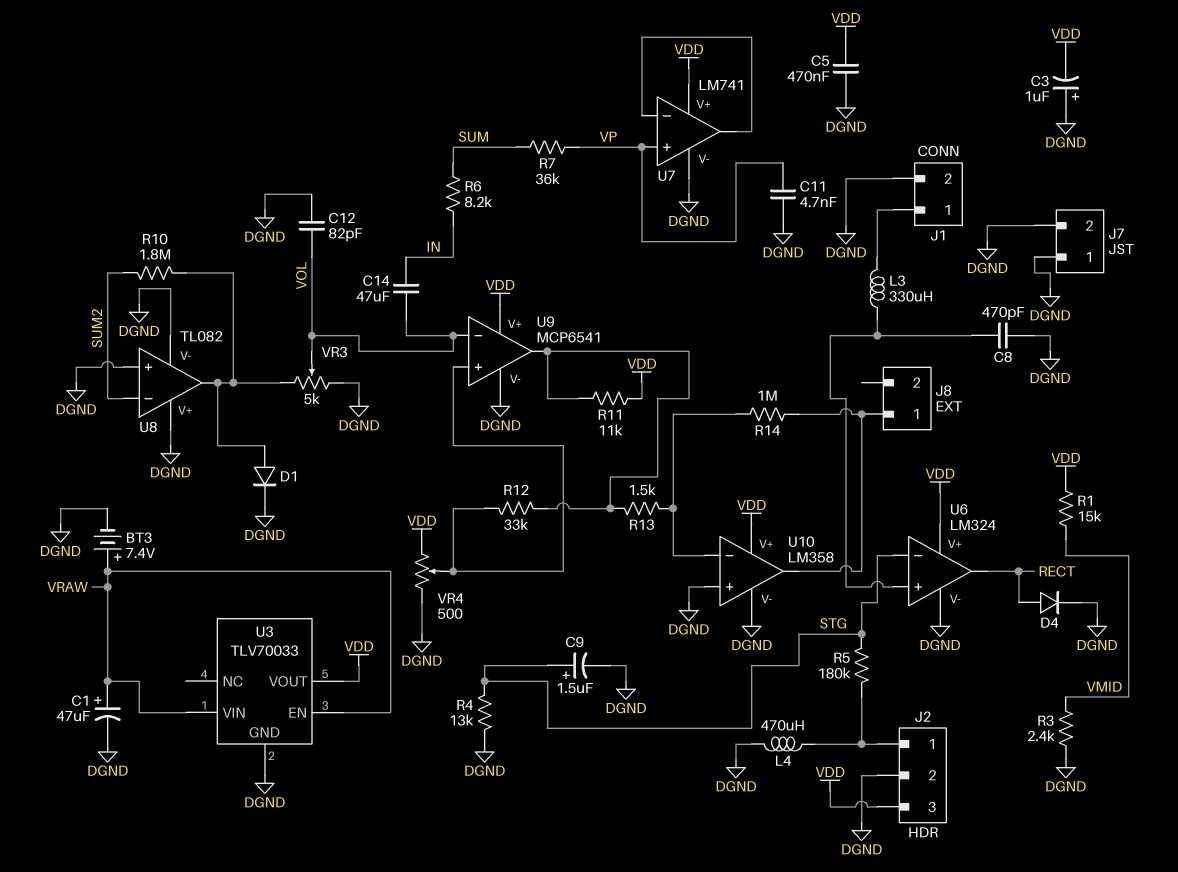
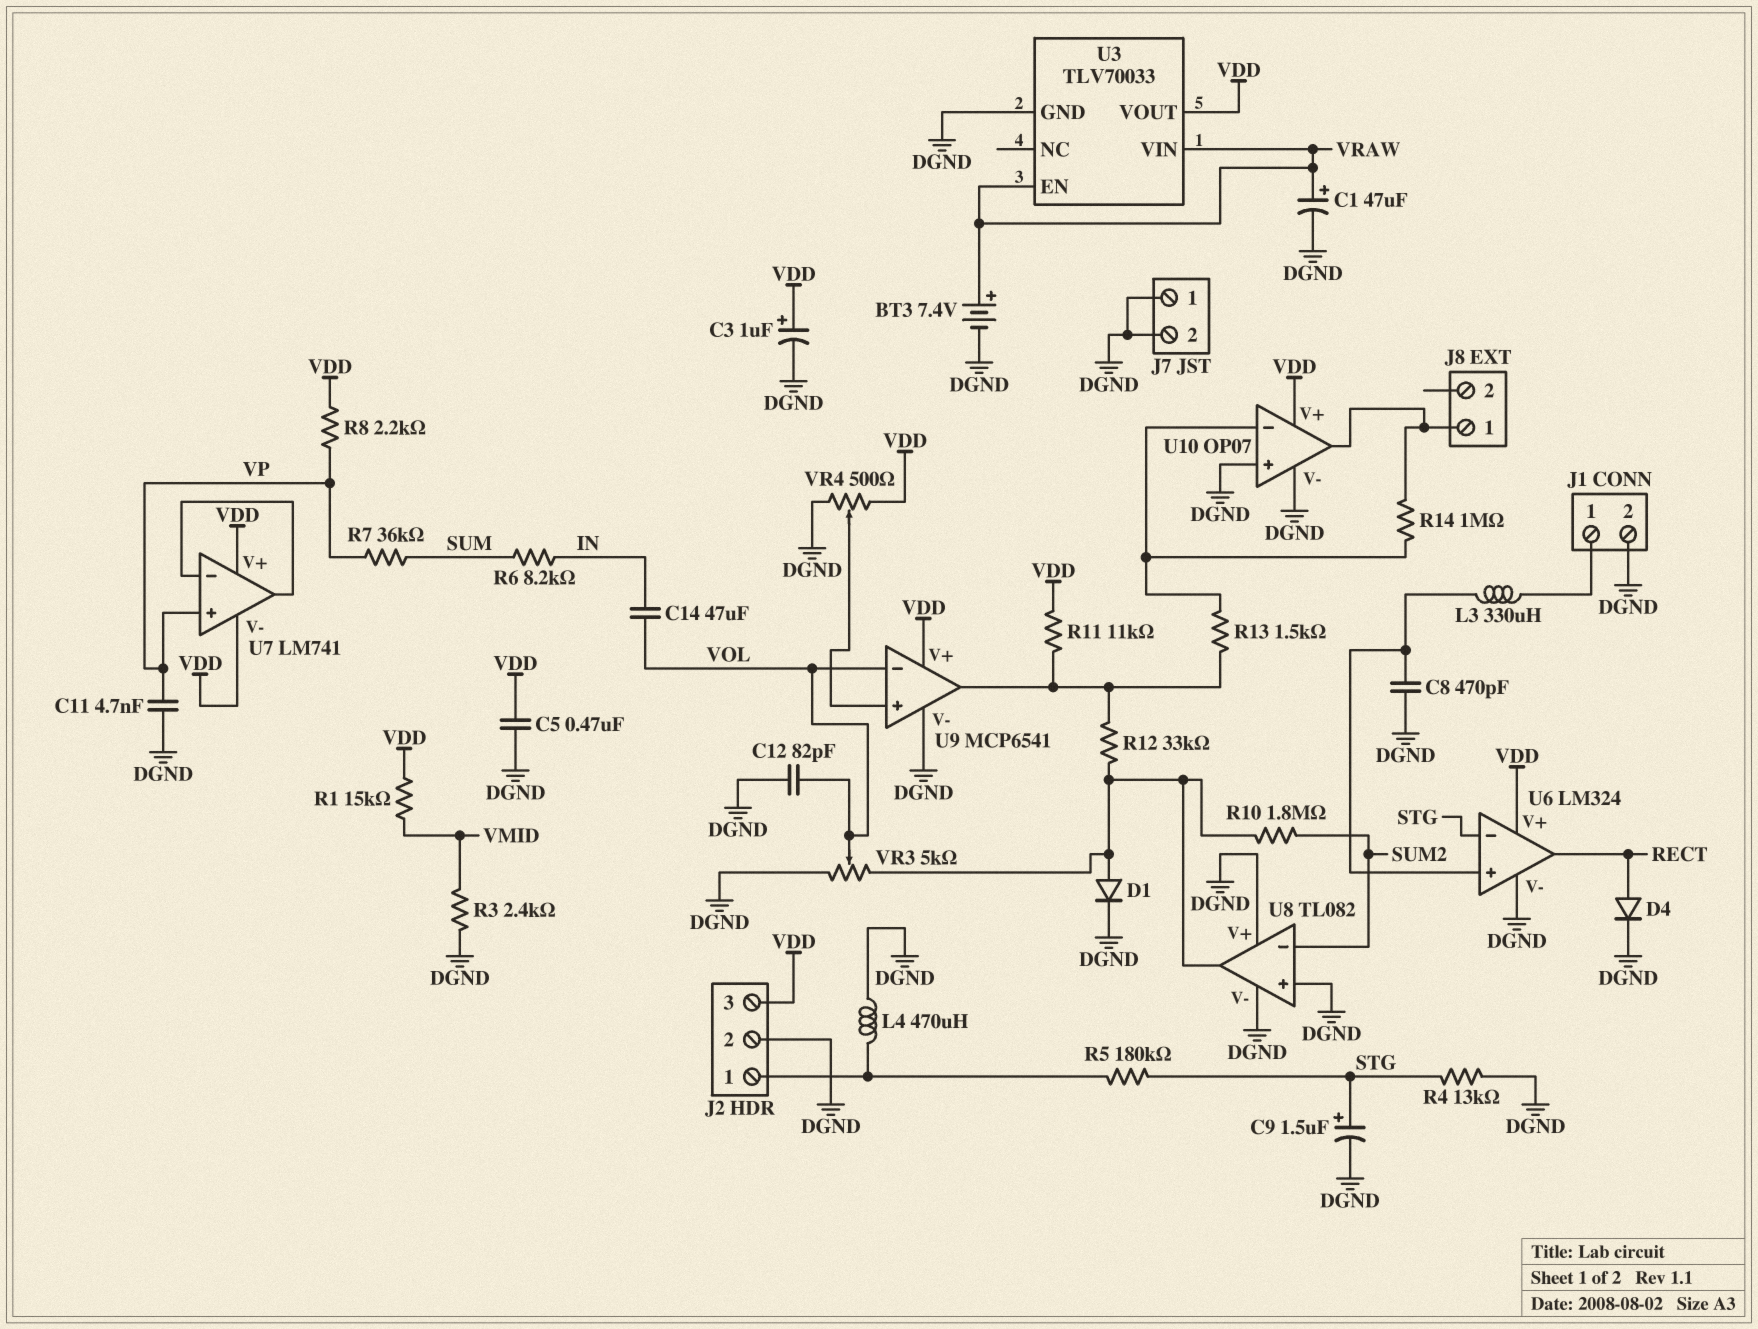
C3: 1uF (plus DGND, minus VDD) -> 1uF (plus VDD, minus DGND)
R8: none -> 2.2k (VDD, VP)
R12: 33k (U9/in+, U9/out) -> 33k (U8/out, U9/out)
U7 pin V-: DGND -> VDD
U10: LM358 -> OP07

